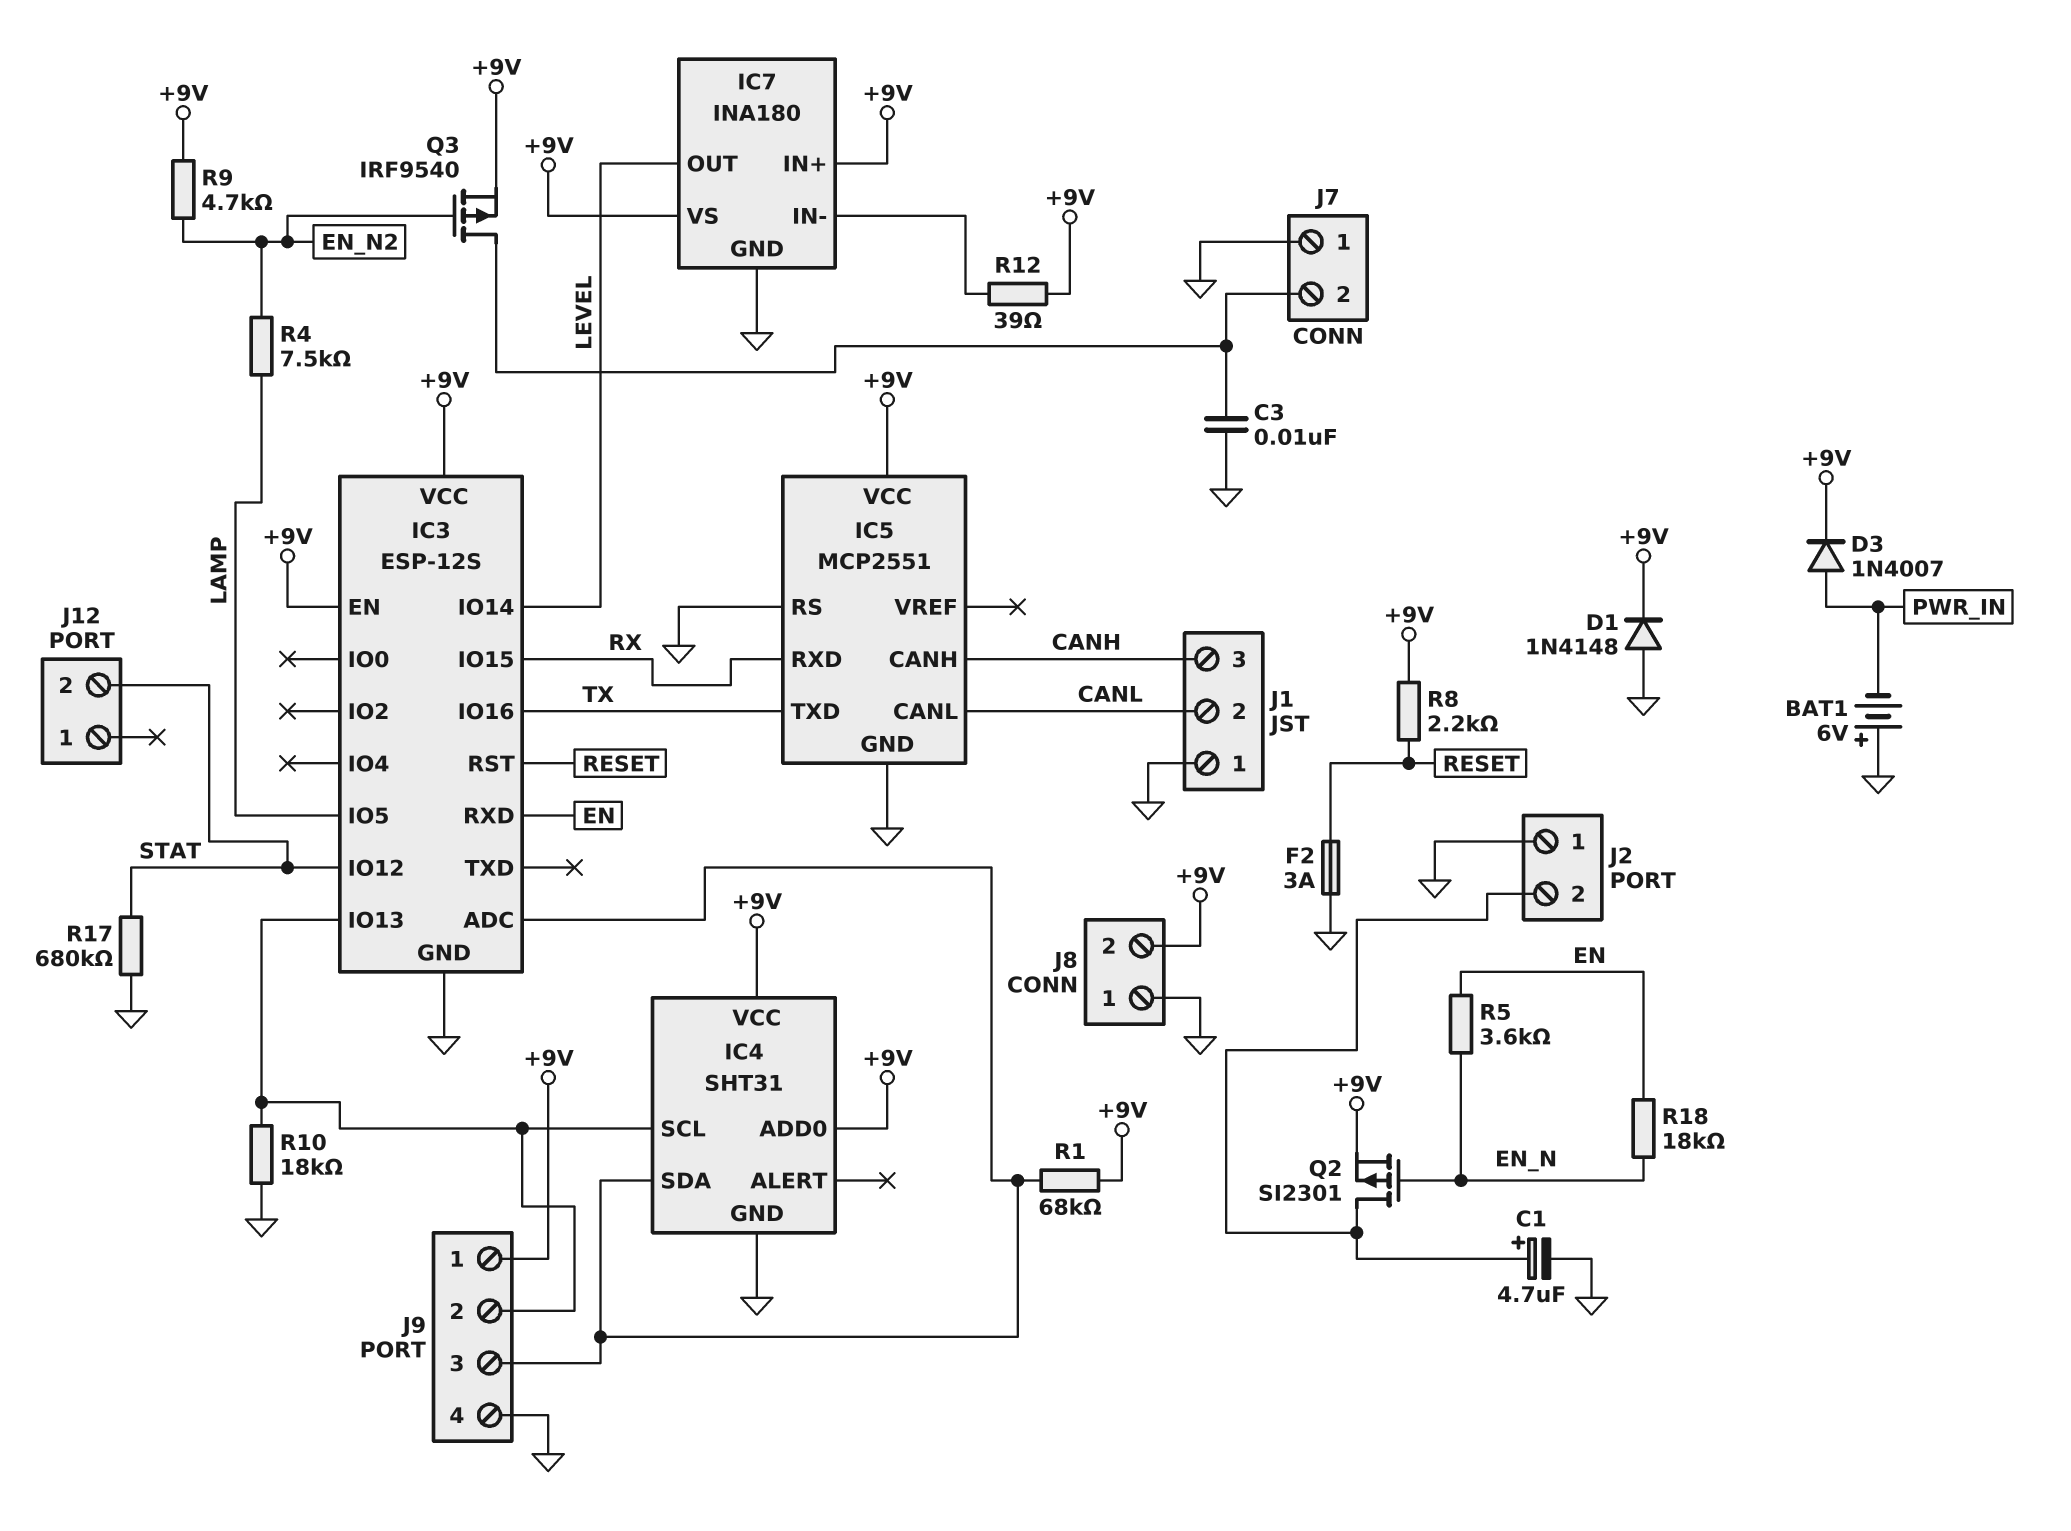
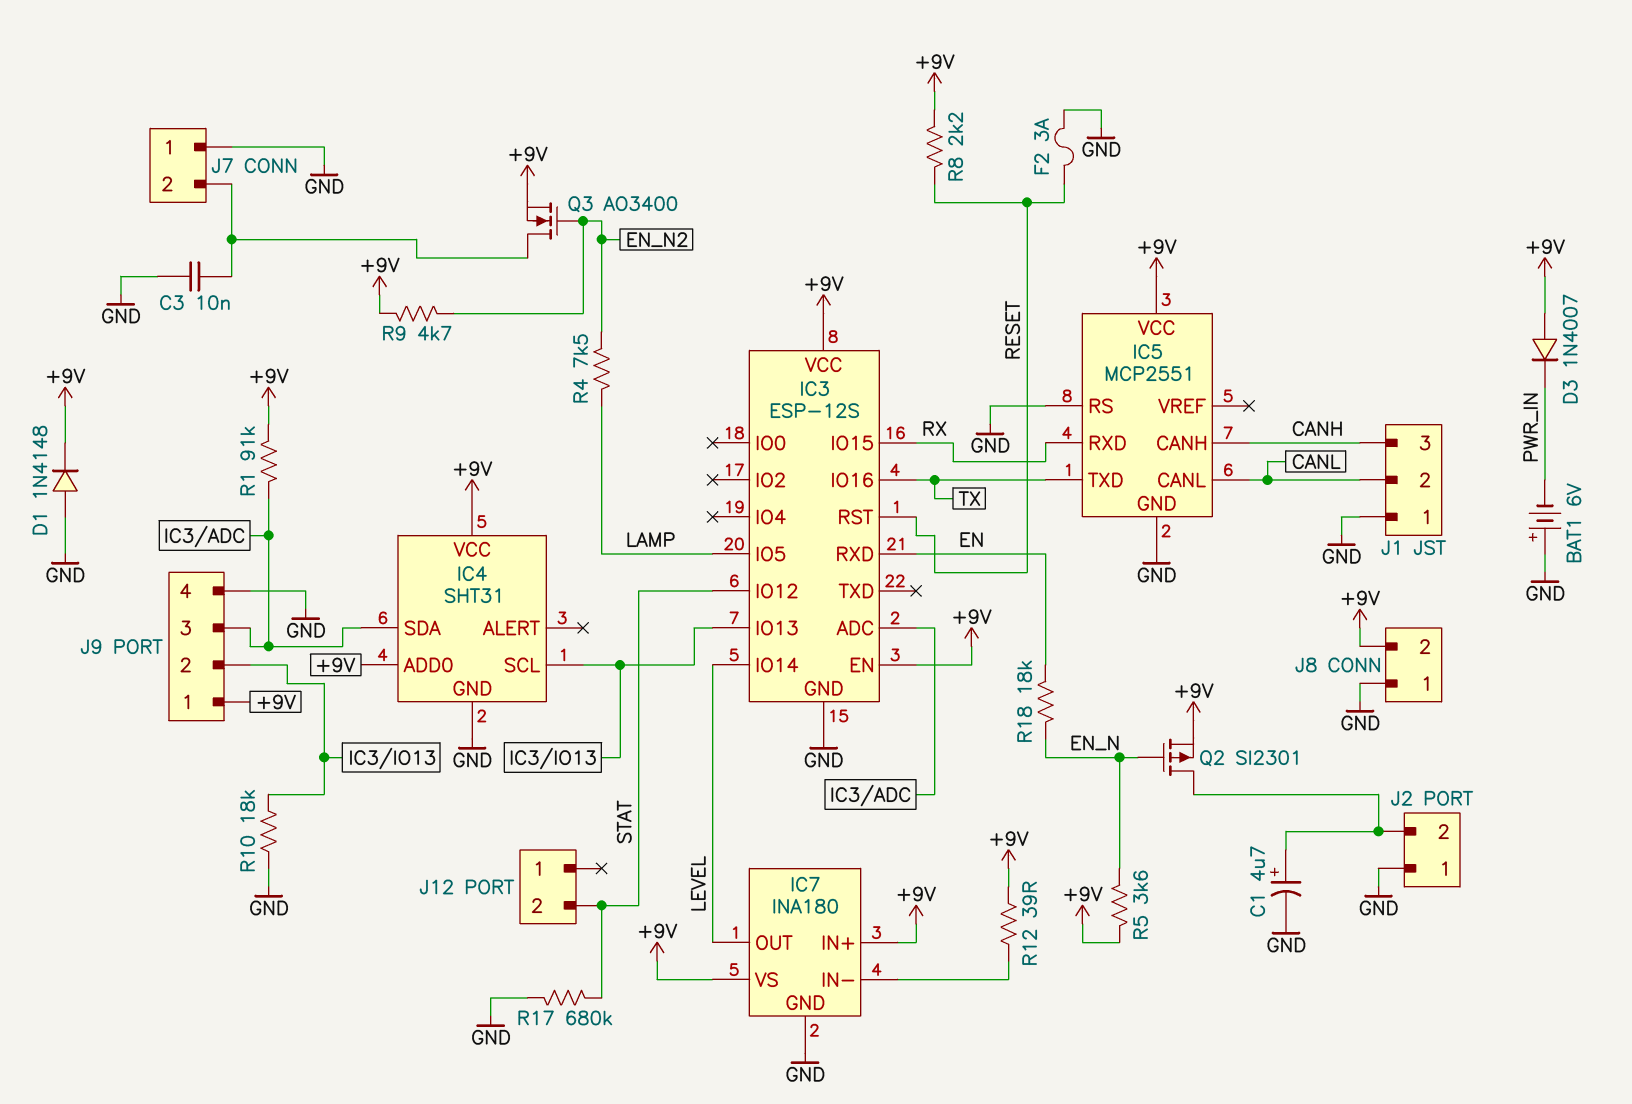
D3: diode 1N4007 (A PWR_IN, K +9V) -> diode 1N4007 (A +9V, K PWR_IN)
Q3: PMOS IRF9540 (G EN_N2, D J7/2, S +9V) -> NMOS AO3400 (G EN_N2, D J7/2, S +9V)
R1: 68k (+9V, IC3/ADC) -> 91k (+9V, IC3/ADC)
R5: 3.6k (EN, EN_N) -> 3.6k (+9V, EN_N)

